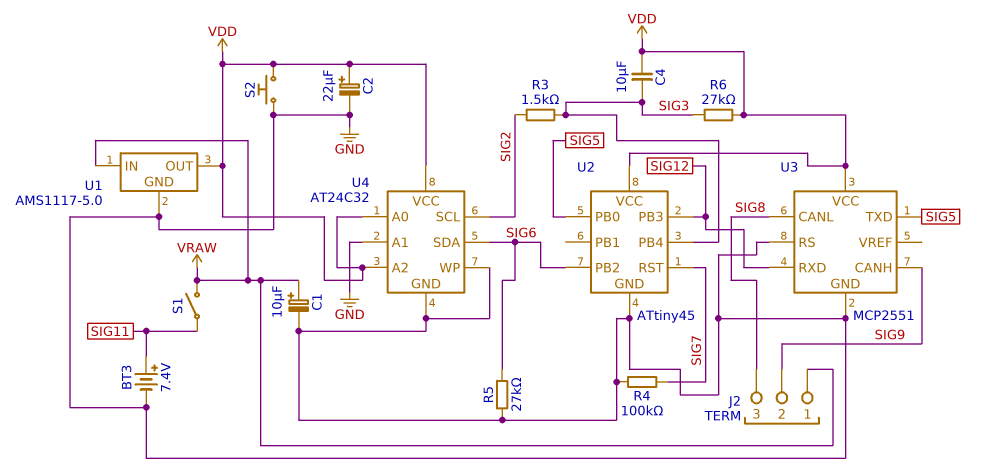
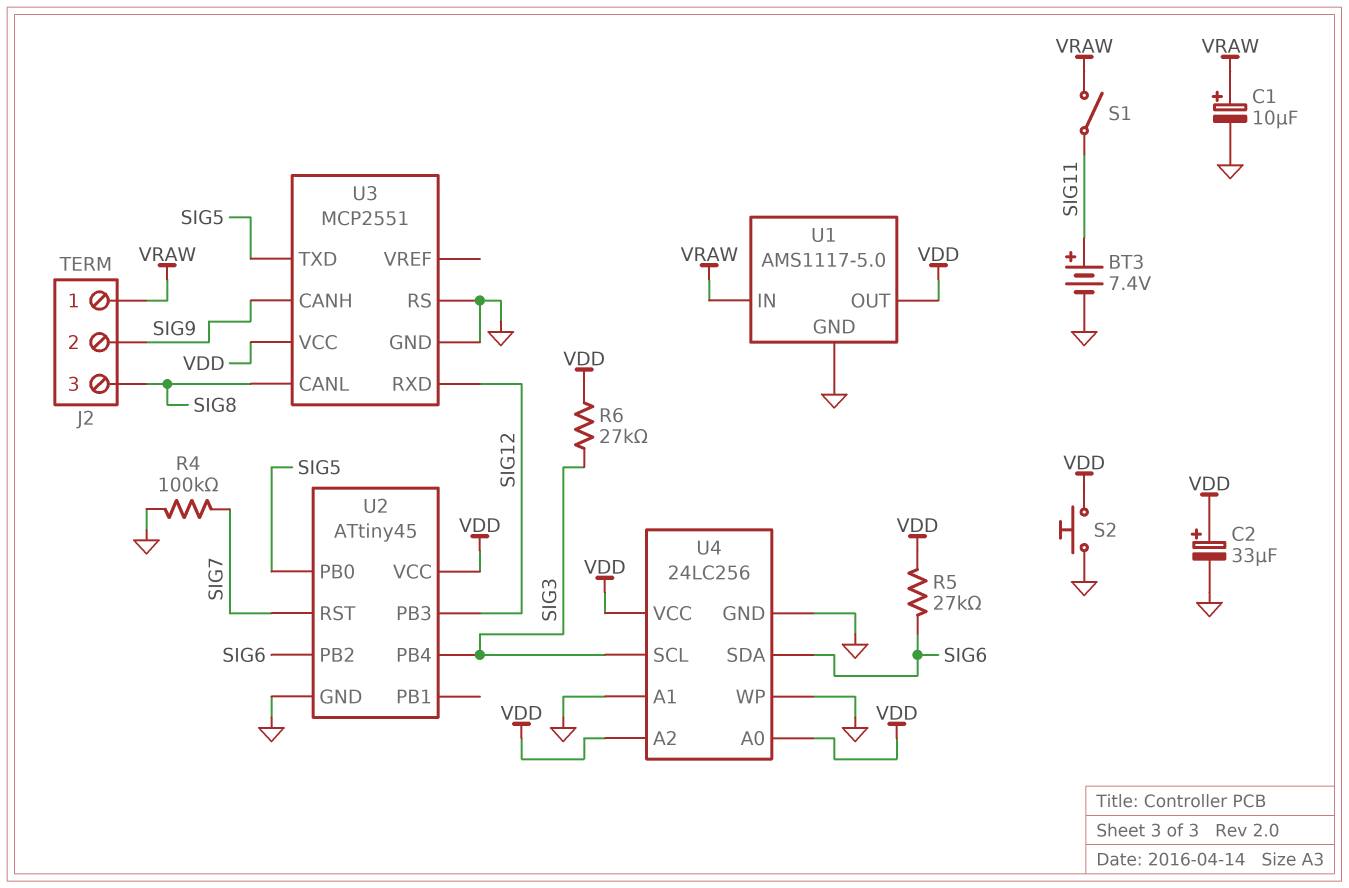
C2: 22uF (plus VDD, minus GND) -> 33uF (plus VDD, minus GND)
C4: 10uF (SIG3, VDD) -> none
R3: 1.5k (SIG2, SIG3) -> none
R5: 27k (GND, SIG6) -> 27k (SIG6, VDD)
U4: AT24C32 -> 24LC256
U4 pin SCL: SIG2 -> SIG3

